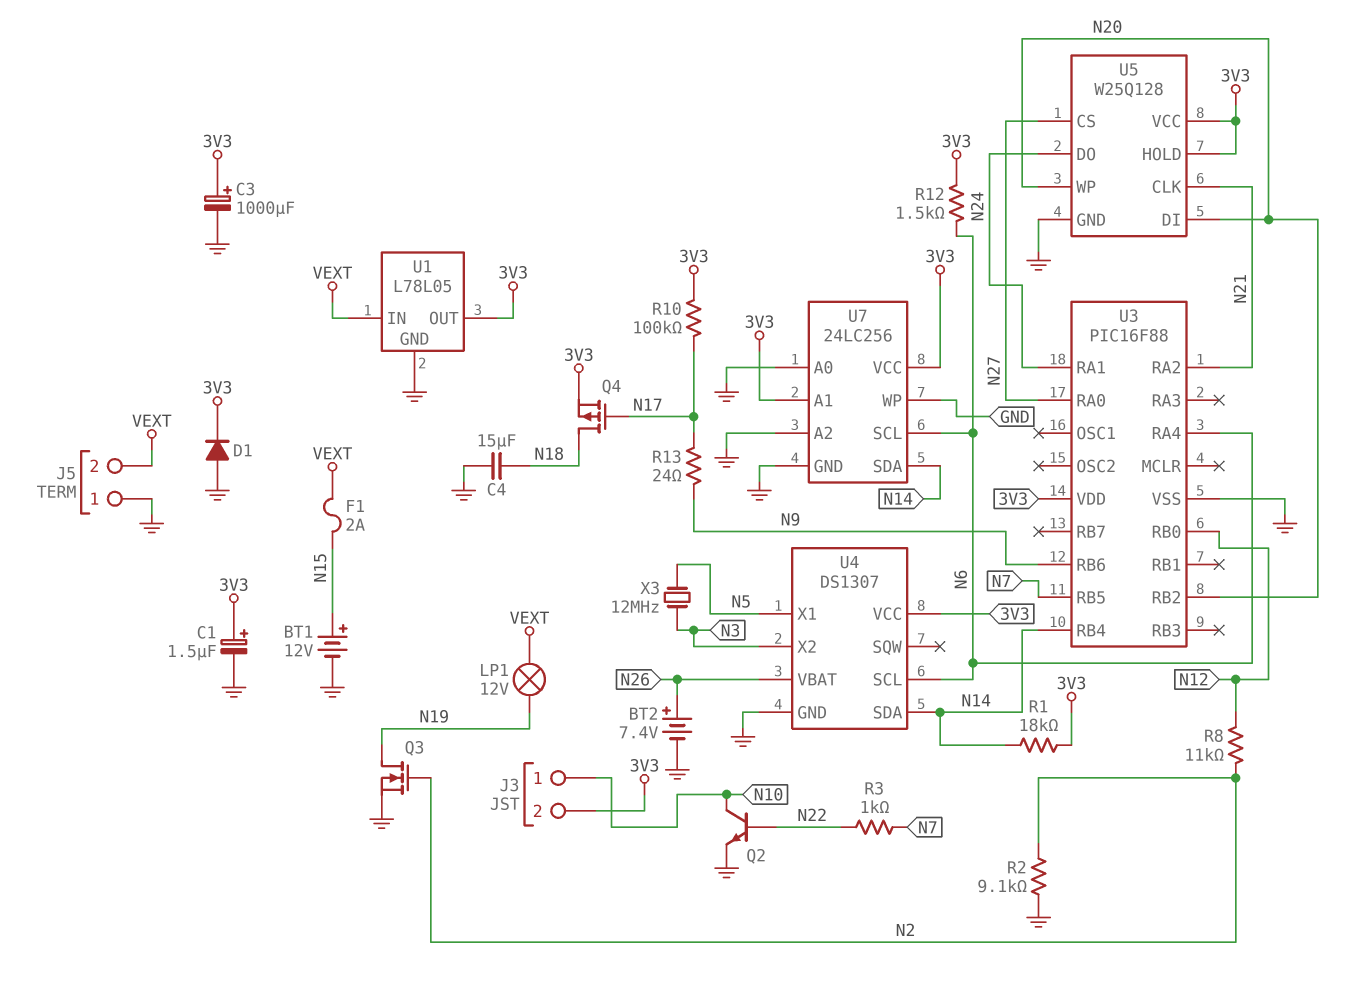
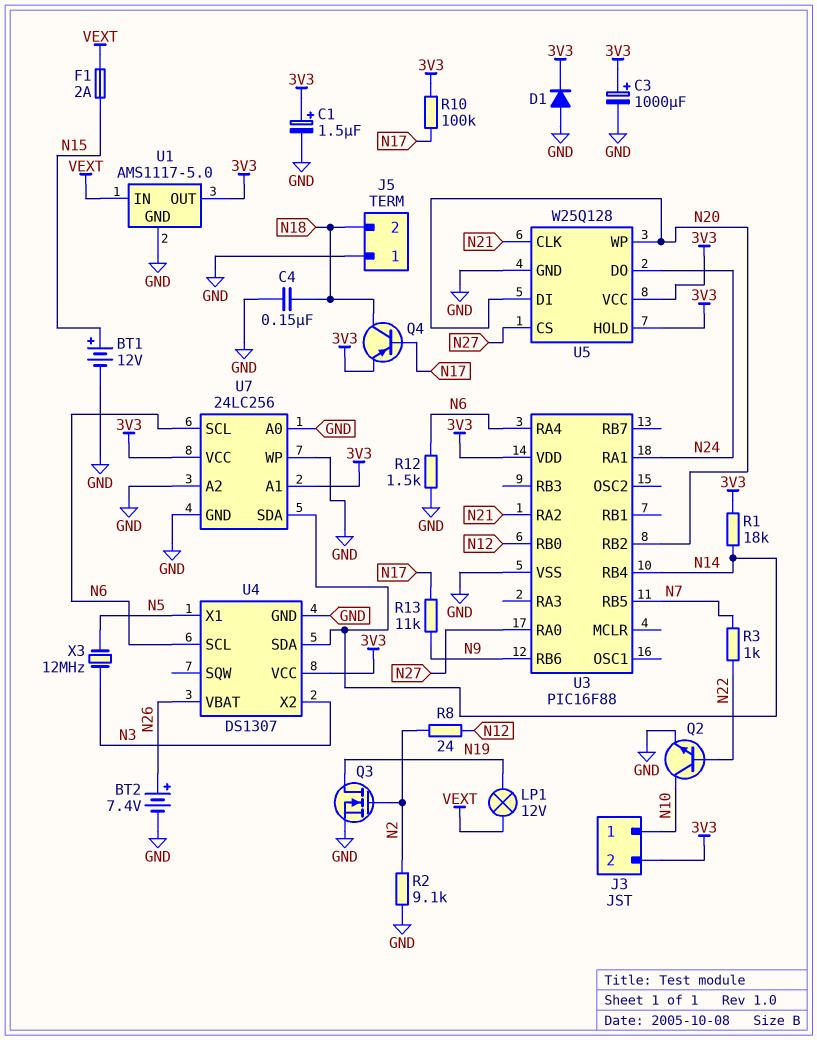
C4: 15uF (GND, N18) -> 150nF (GND, N18)
J5 pin 2: VEXT -> N18
Q4: PMOS (G N17, D N18, S 3V3) -> PNP (B N17, C N18, E 3V3)
R8: 11k (N2, N12) -> 24 (N2, N12)
R12: 1.5k (3V3, N6) -> 1.5k (GND, N6)
R13: 24 (N9, N17) -> 11k (N9, N17)
U1: L78L05 -> AMS1117-5.0

